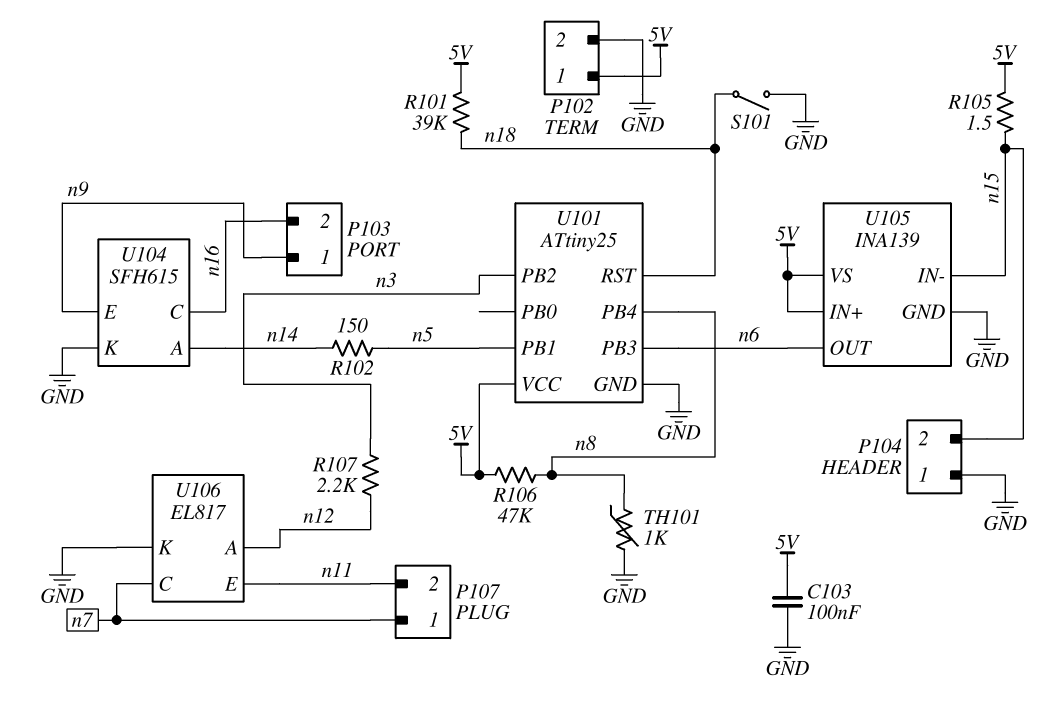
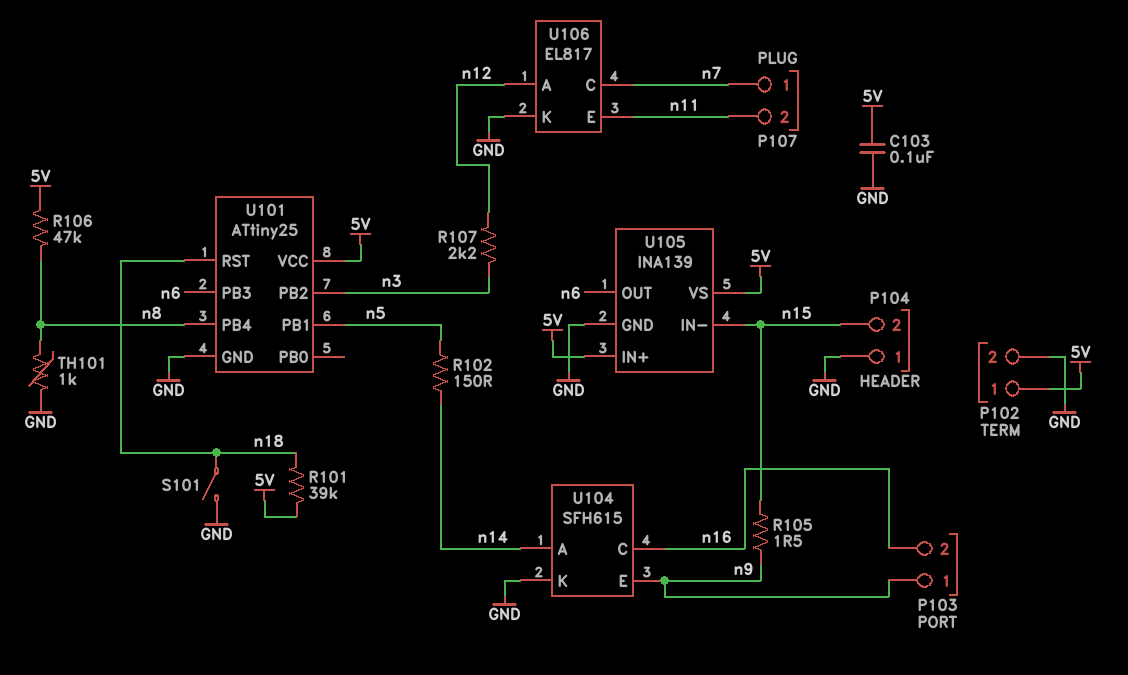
R105: 1.5 (5V, n15) -> 1.5 (n9, n15)

